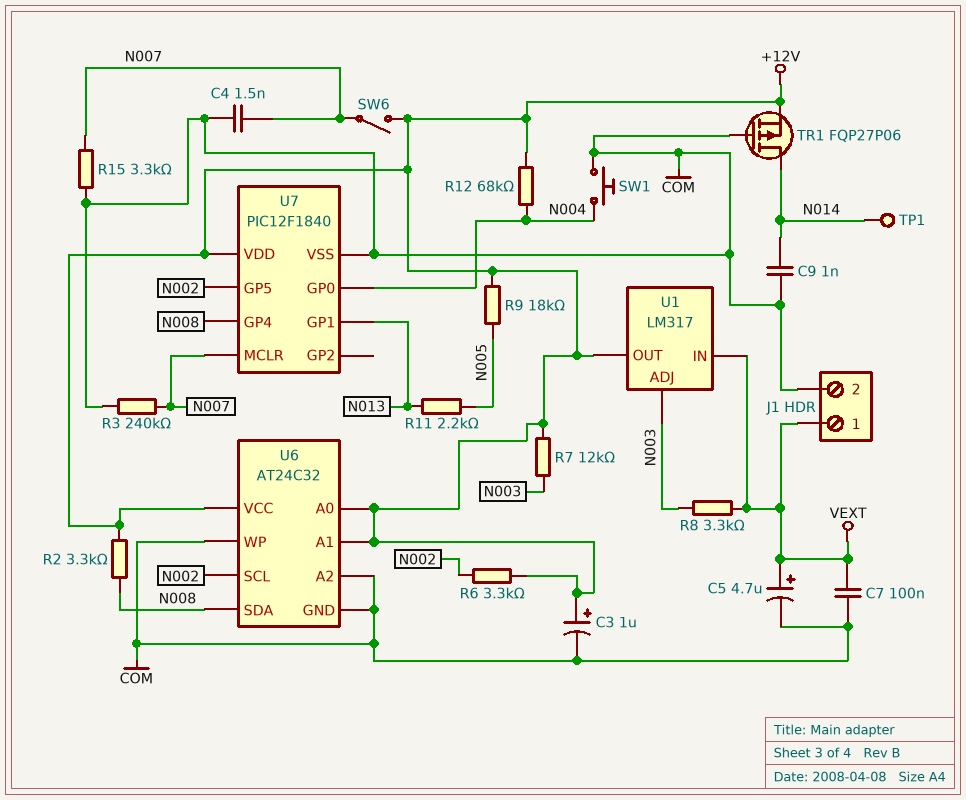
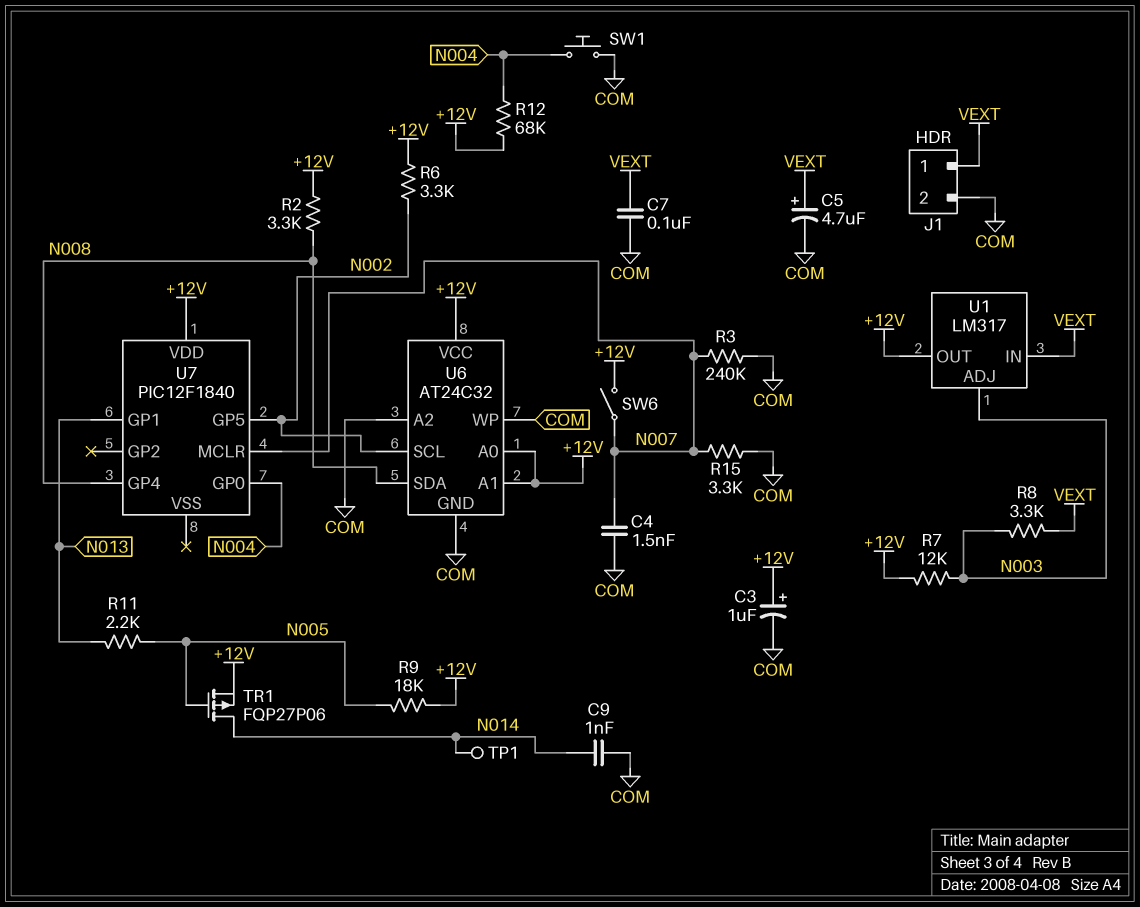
TR1: PMOS FQP27P06 (G COM, D N014, S +12V) -> PMOS FQP27P06 (G N005, D N014, S +12V)
U7 pin VSS: COM -> none

